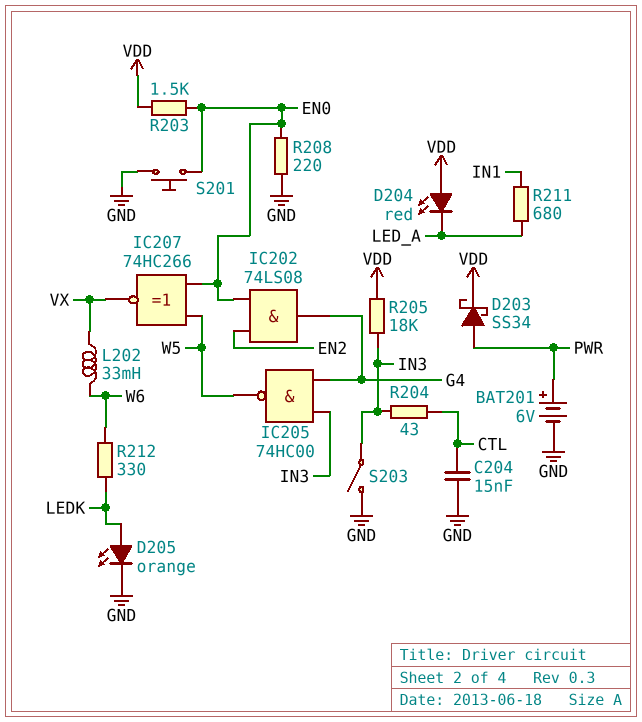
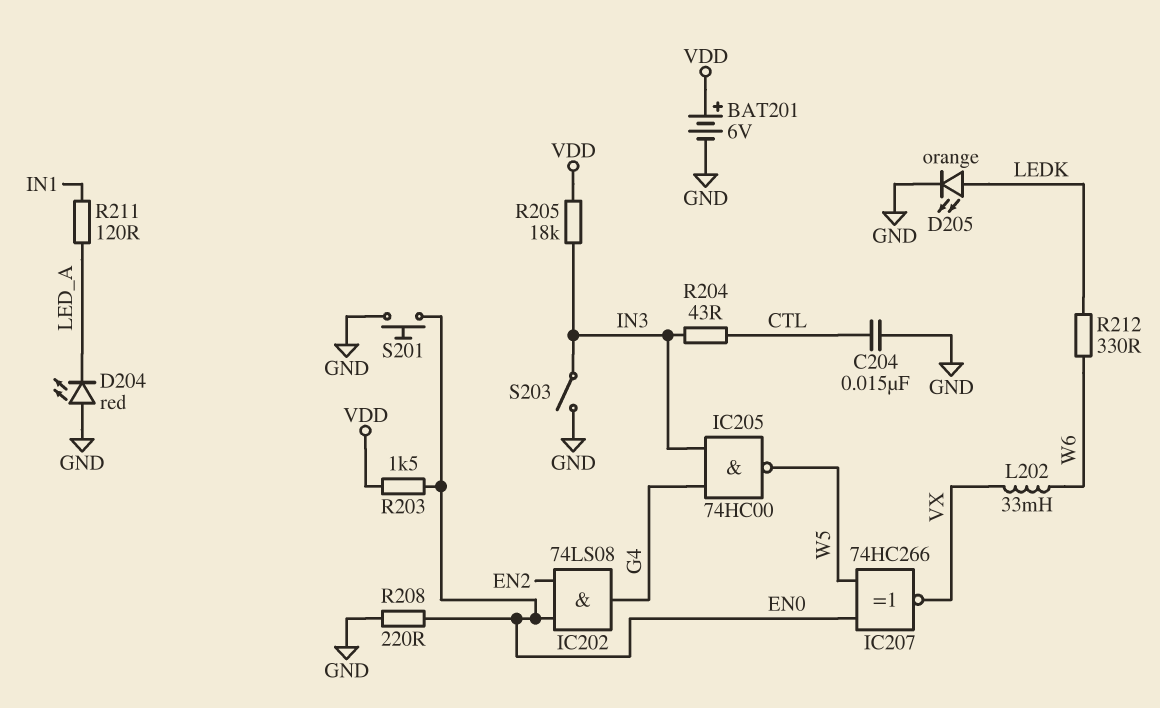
BAT201: 6V (plus PWR, minus GND) -> 6V (plus VDD, minus GND)
D203: schottky SS34 (A PWR, K VDD) -> none
D204: LED red (A VDD, K LED_A) -> LED red (A GND, K LED_A)
R211: 680 (IN1, LED_A) -> 120 (IN1, LED_A)

